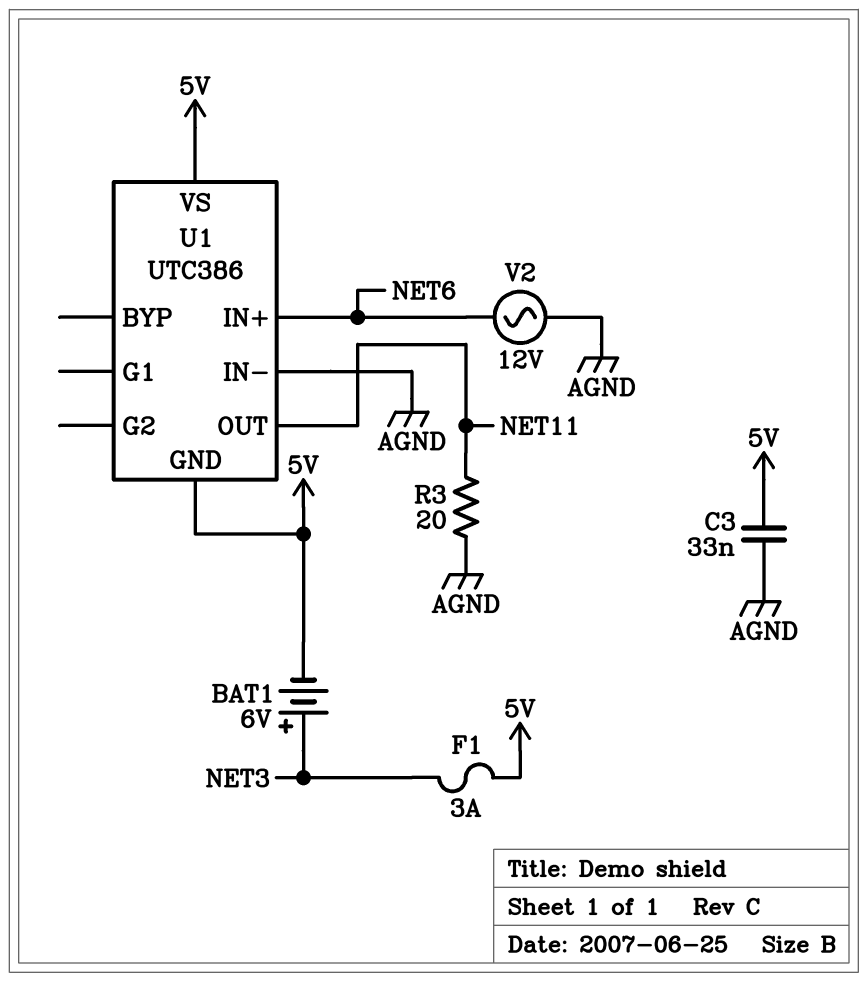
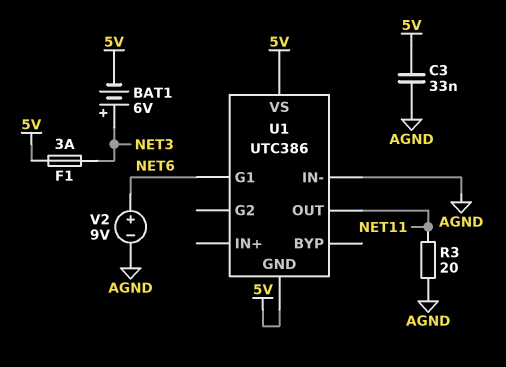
U1 pin G1: none -> NET6
U1 pin IN+: NET6 -> none
V2: AC 12V (AGND, NET6) -> 9V (plus NET6, minus AGND)

